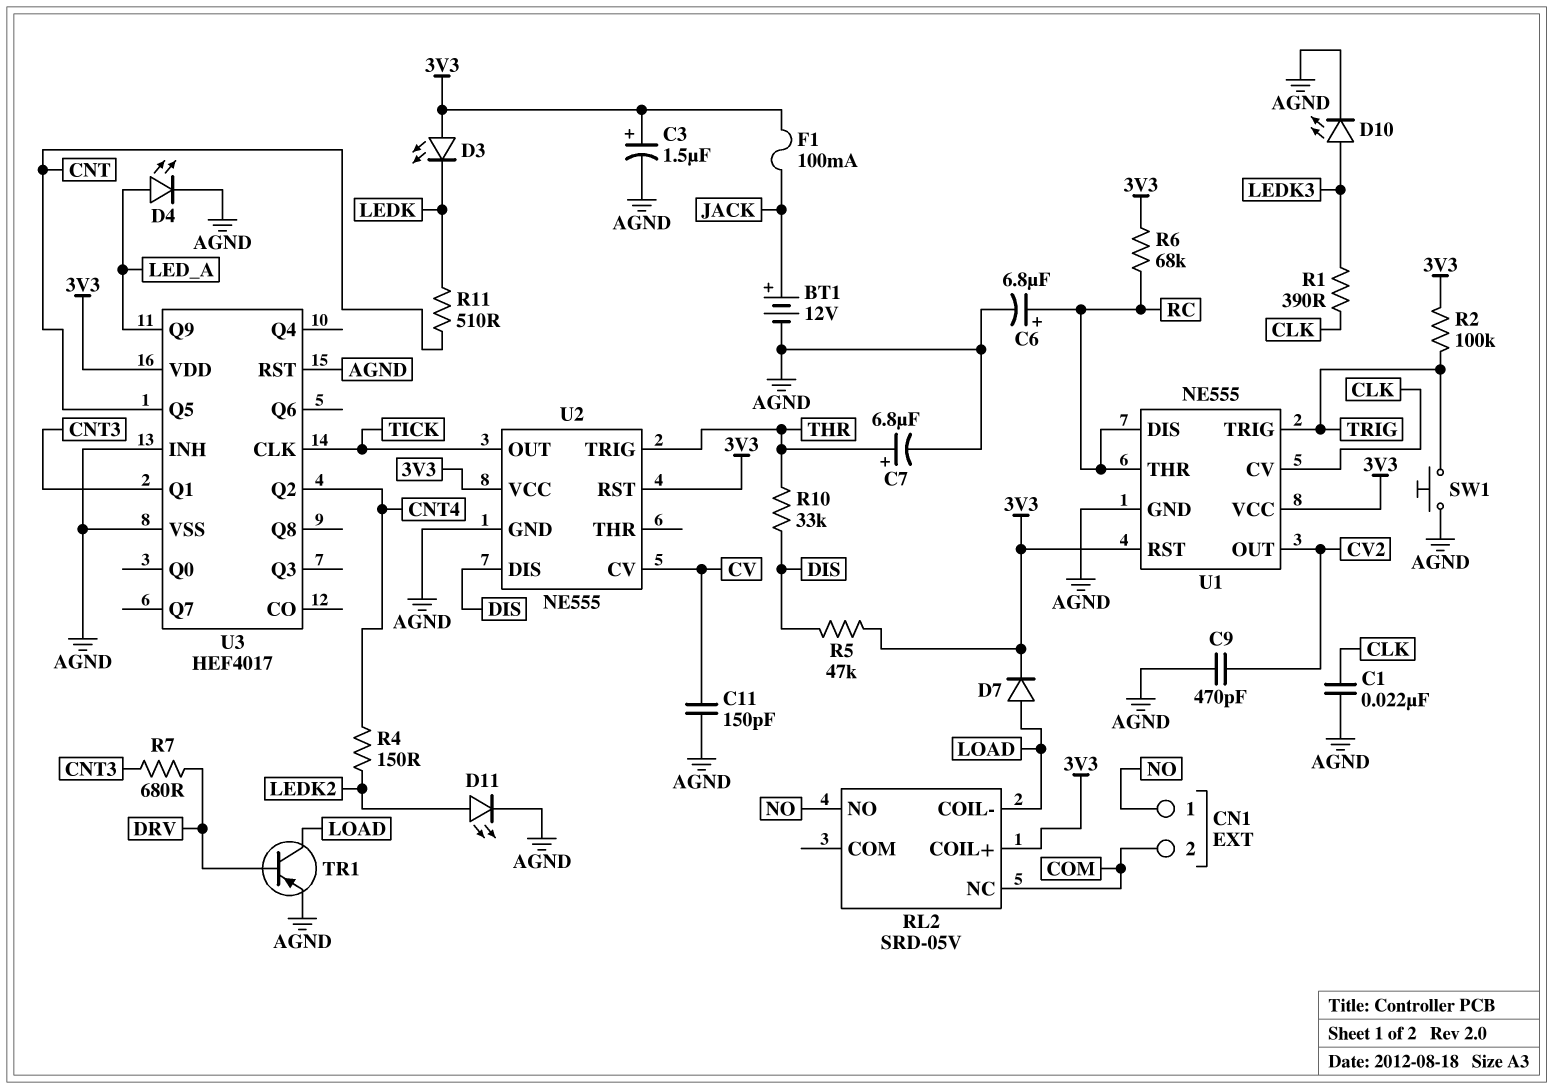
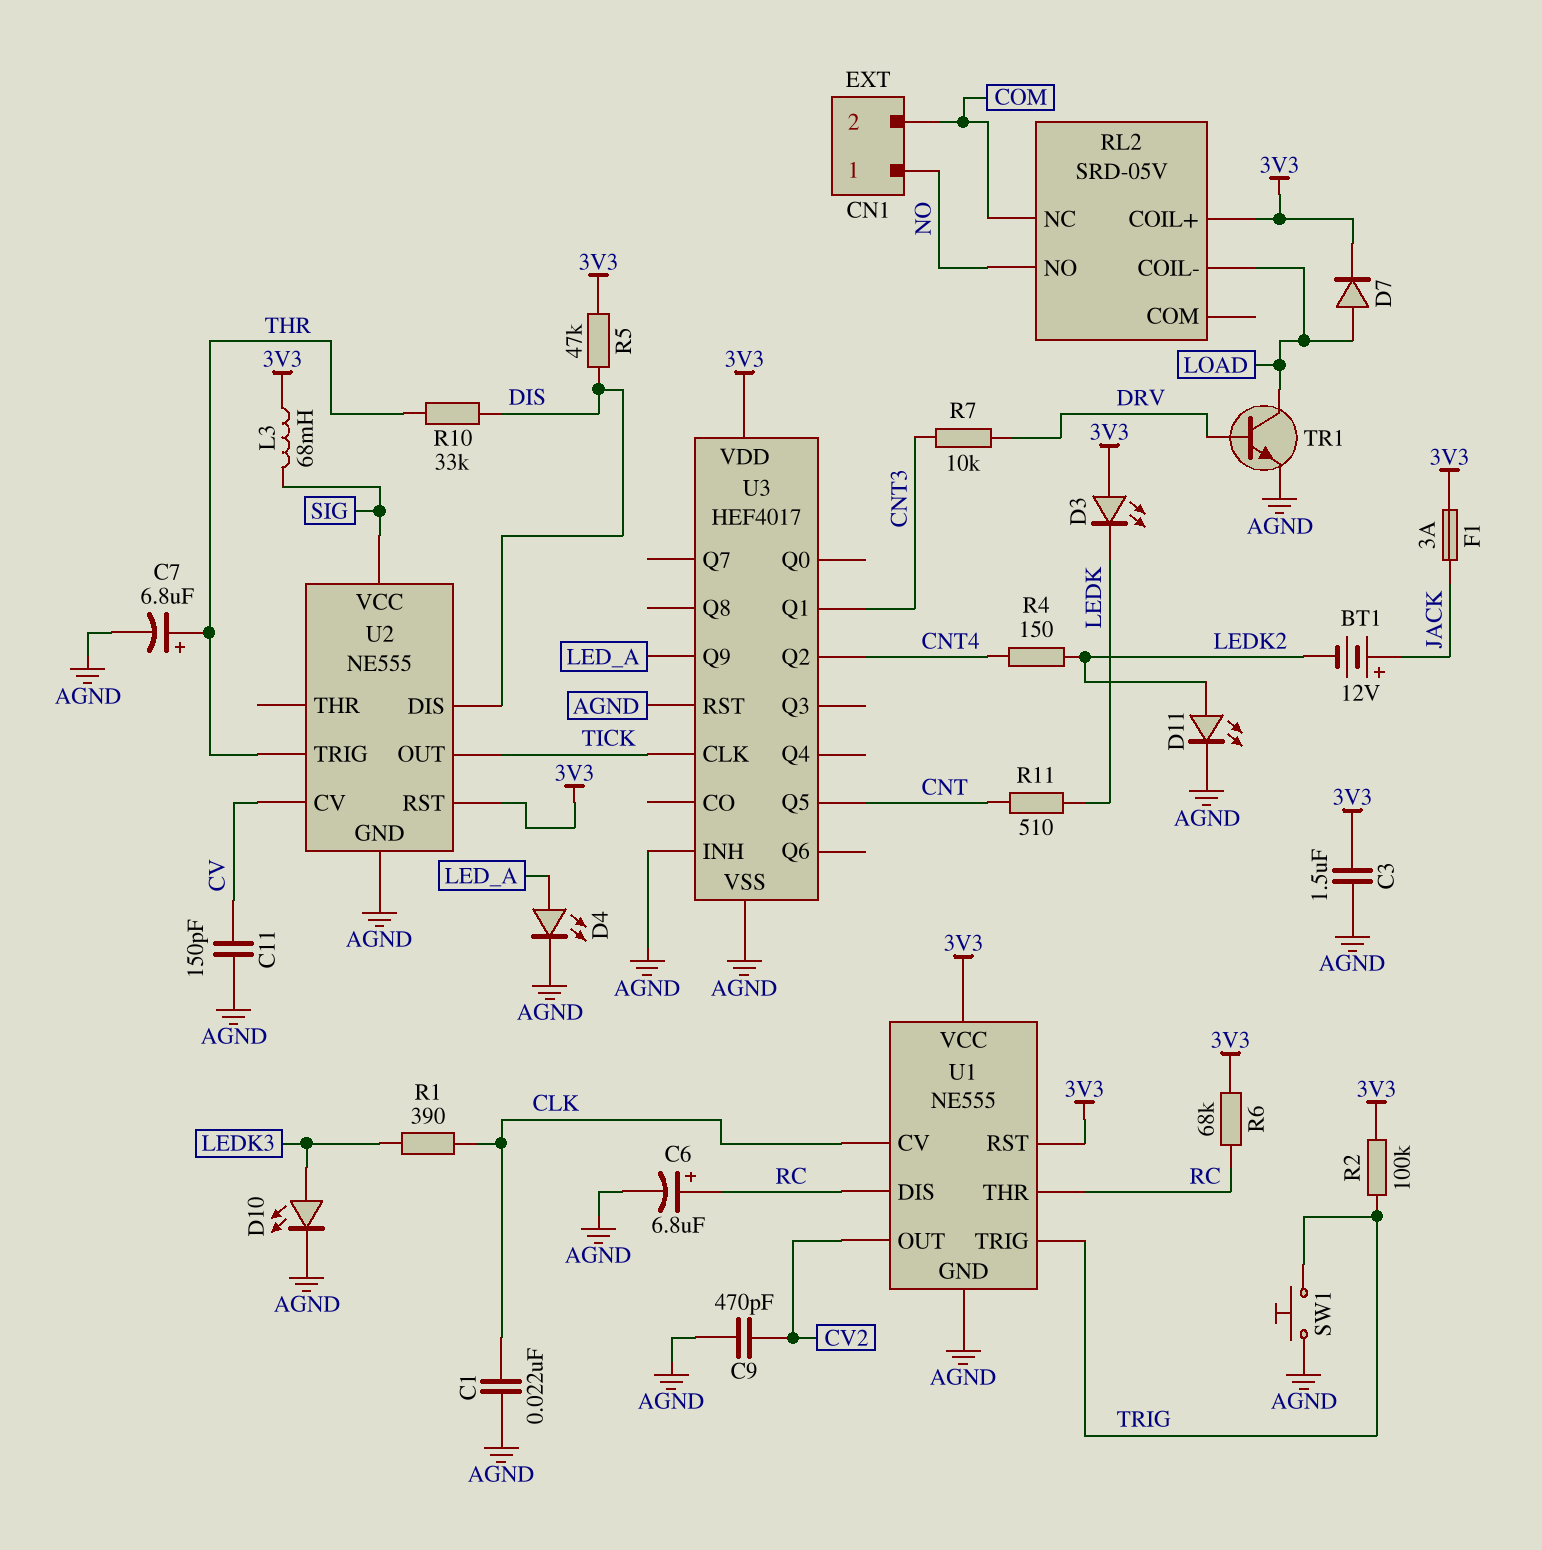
BT1: 12V (plus JACK, minus AGND) -> 12V (plus JACK, minus LEDK2)
C3: 1.5uF (plus 3V3, minus AGND) -> 1.5uF (3V3, AGND)
F1: 100mA (3V3, JACK) -> 3A (3V3, JACK)
L3: none -> 68mH (3V3, SIG)
R7: 680 (CNT3, DRV) -> 10k (CNT3, DRV)
TR1: PNP (B DRV, C LOAD, E AGND) -> NPN (B DRV, C LOAD, E AGND)
U2 pin VCC: 3V3 -> SIG

